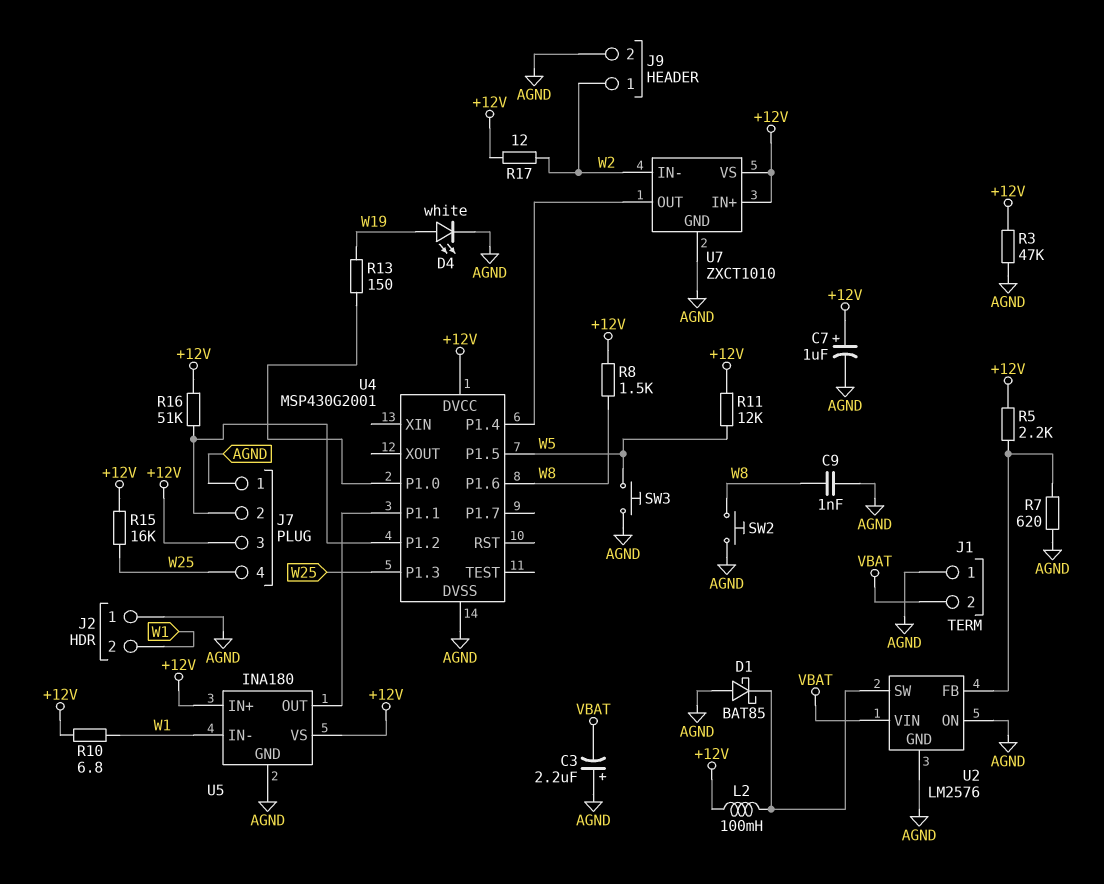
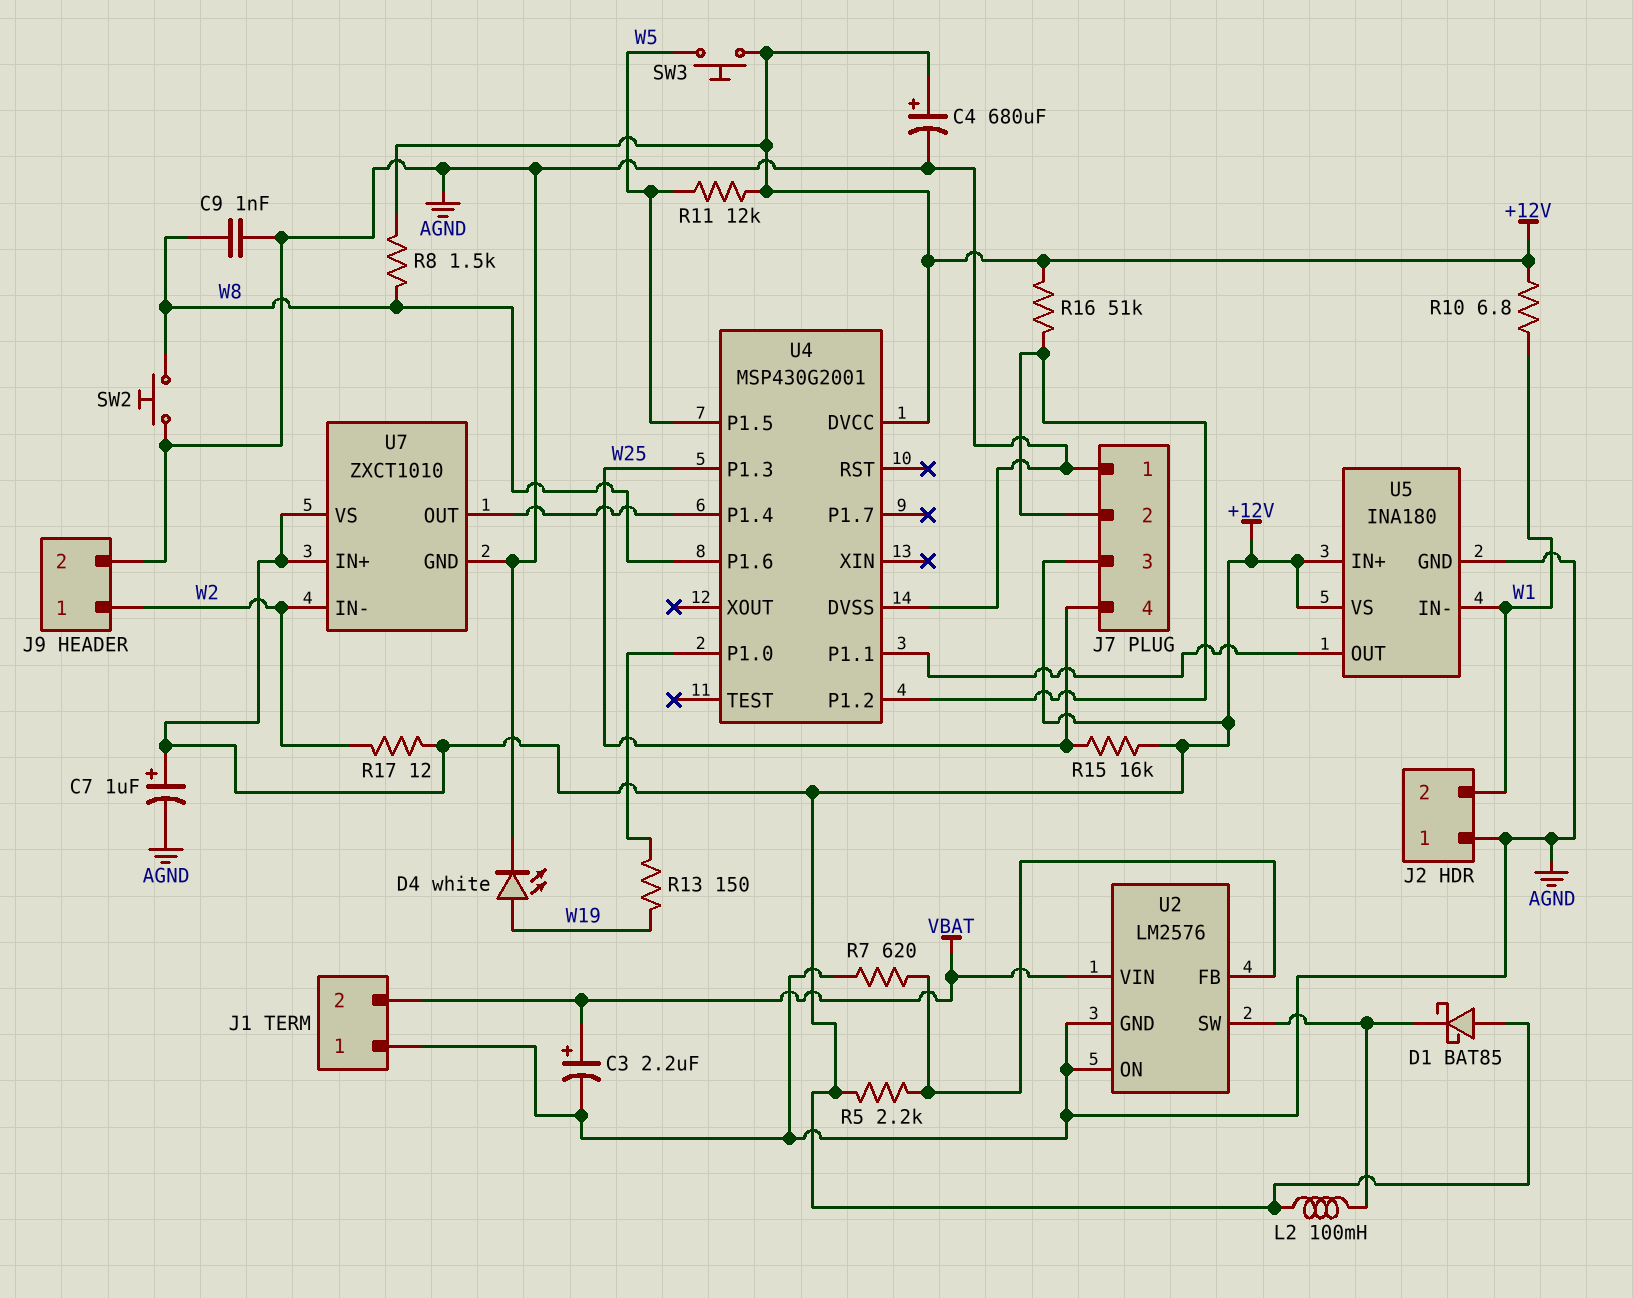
C3: 2.2uF (plus AGND, minus VBAT) -> 2.2uF (plus VBAT, minus AGND)
C4: none -> 680uF (plus +12V, minus AGND)
D1: schottky BAT85 (A AGND, K U2/SW) -> schottky BAT85 (A +12V, K U2/SW)
R3: 47k (+12V, AGND) -> none
SW3: button (AGND, W5) -> button (+12V, W5)

